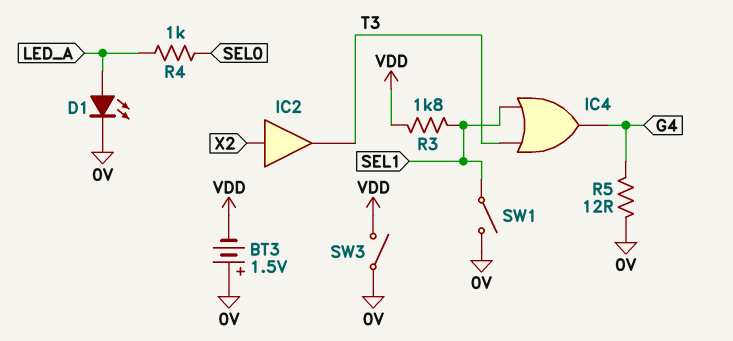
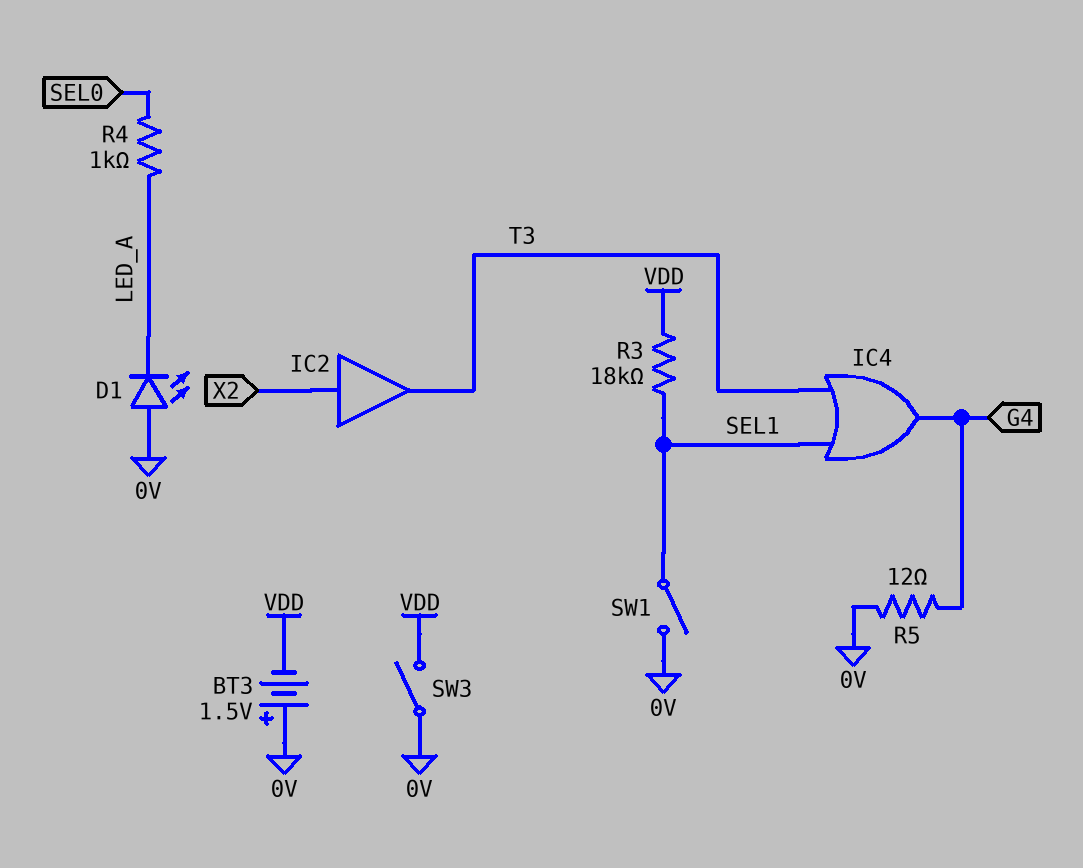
D1: LED (A LED_A, K 0V) -> LED (A 0V, K LED_A)
R3: 1.8k (SEL1, VDD) -> 18k (SEL1, VDD)

